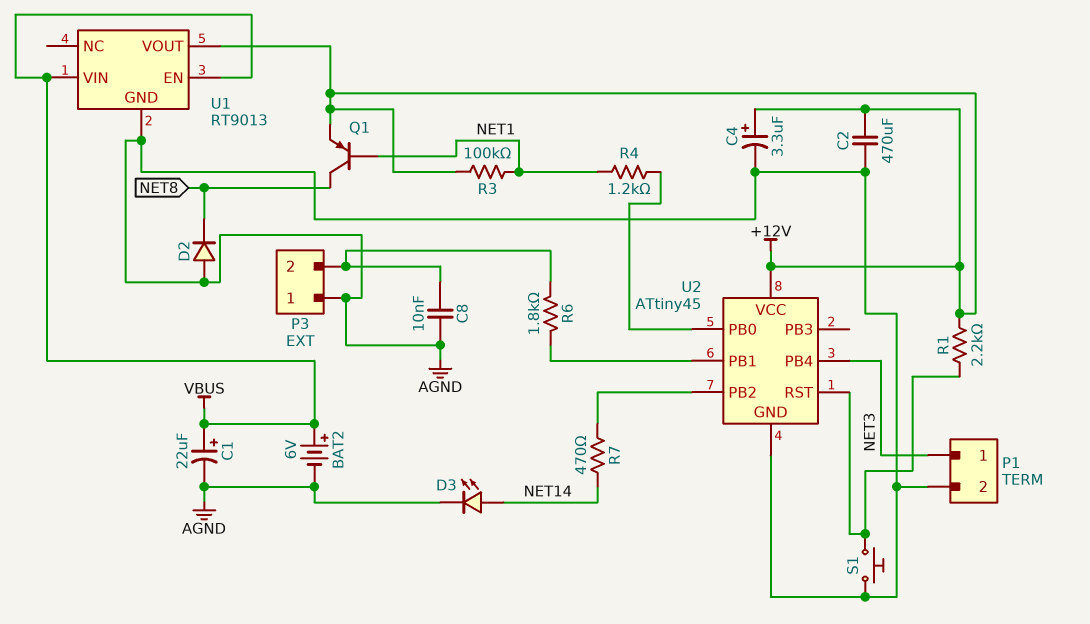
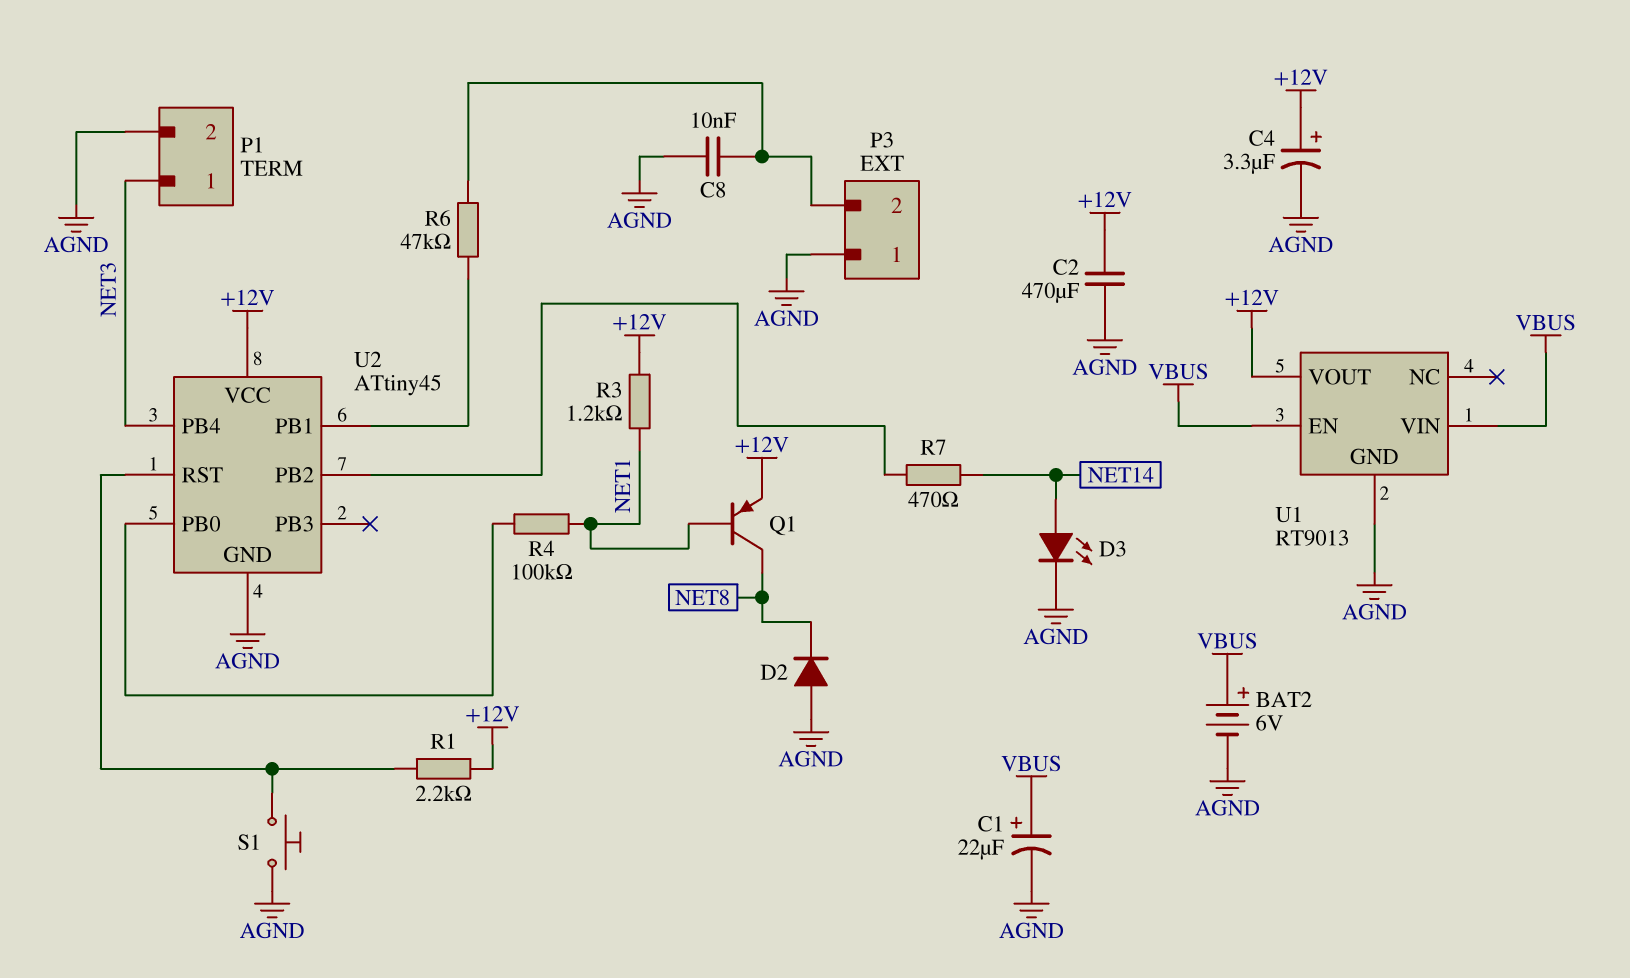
R3: 100k (+12V, NET1) -> 1.2k (+12V, NET1)
R4: 1.2k (NET1, U2/PB0) -> 100k (NET1, U2/PB0)
R6: 1.8k (P3/2, U2/PB1) -> 47k (P3/2, U2/PB1)

